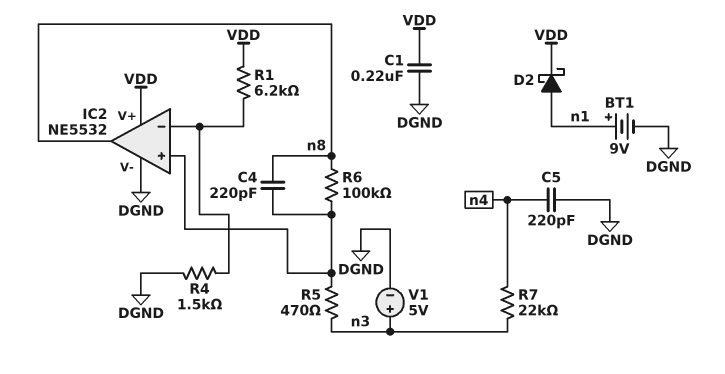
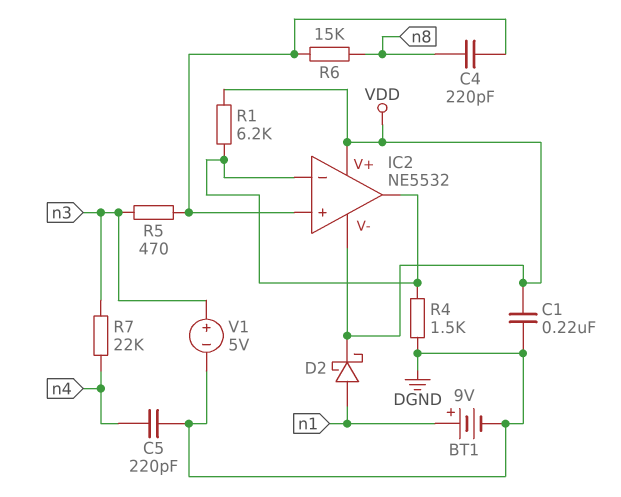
IC2 pin V-: DGND -> VDD
IC2 pin out: n8 -> IC2/in-
R6: 100k (IC2/in+, n8) -> 15k (IC2/in+, n8)

